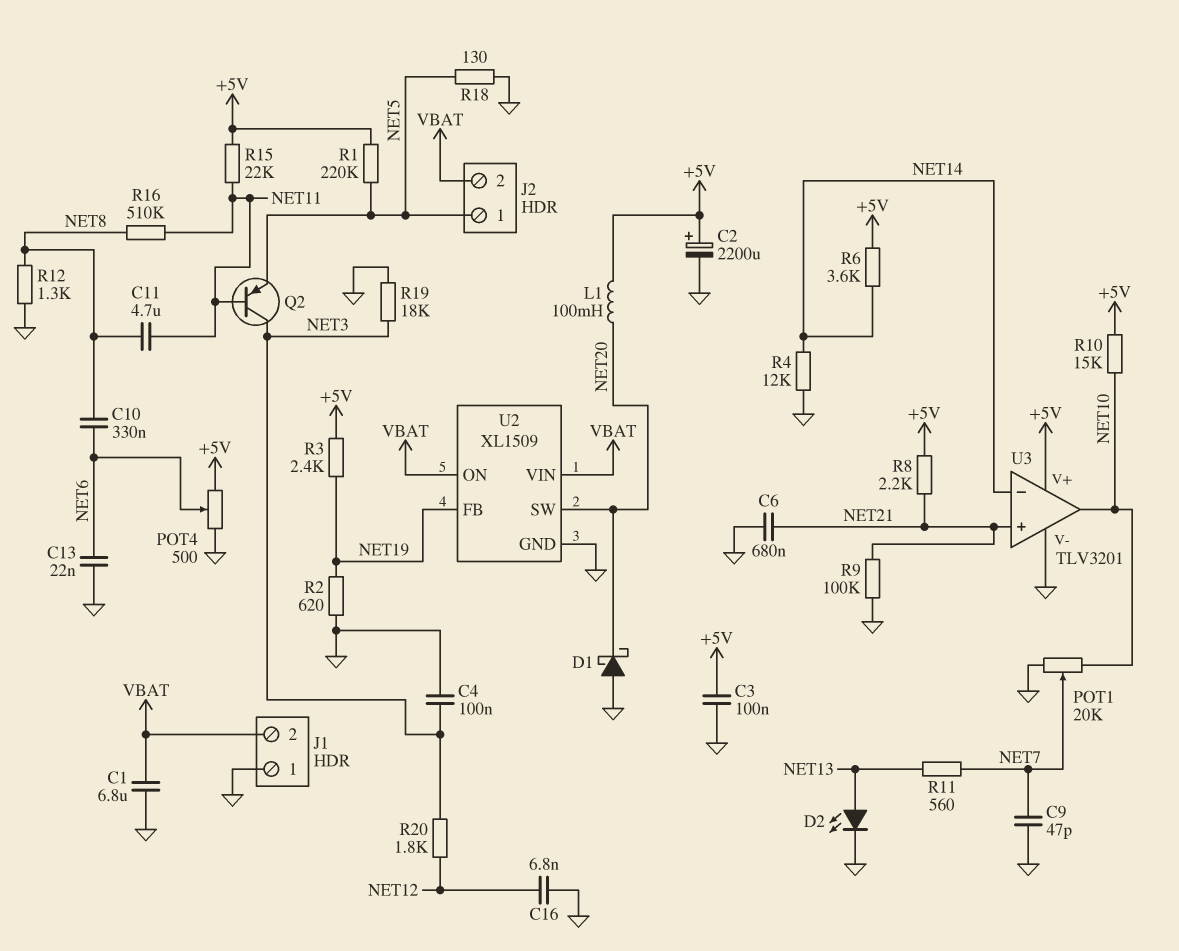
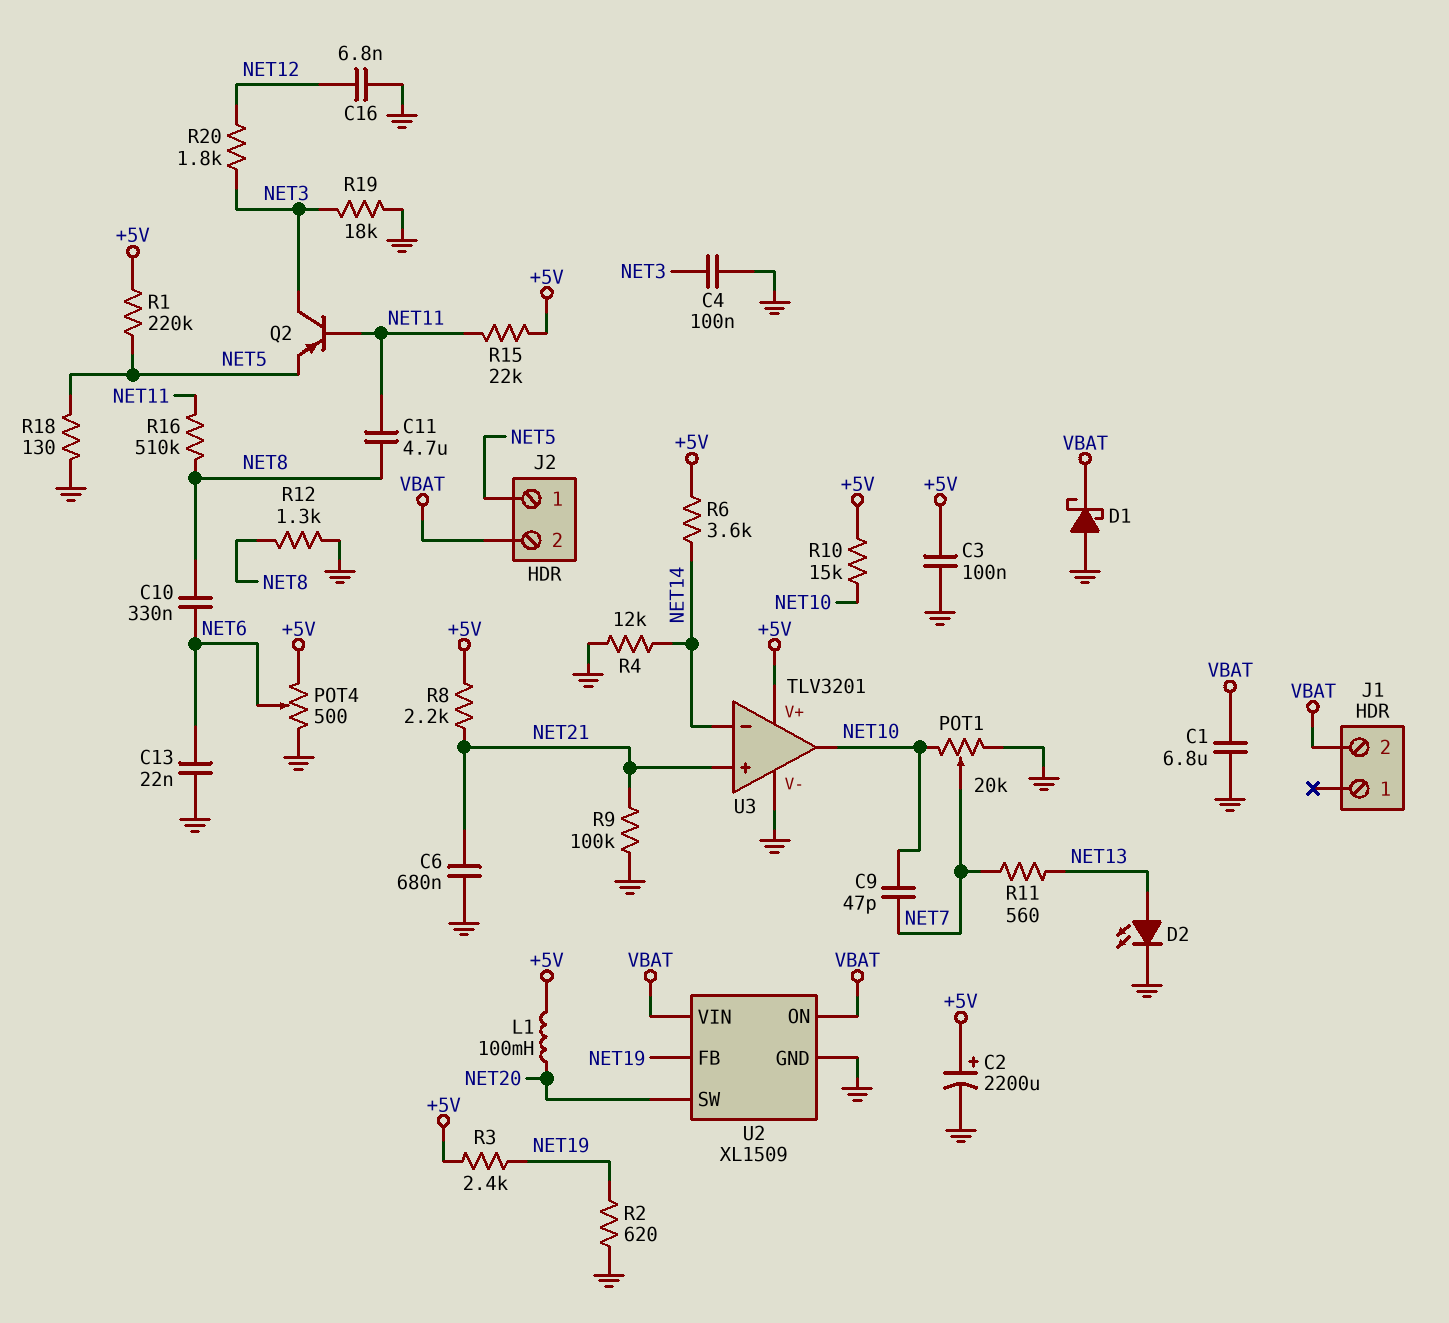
C9: 47pF (GND, NET7) -> 47pF (NET7, NET10)
D1: schottky (A GND, K NET20) -> schottky (A GND, K VBAT)
J1 pin 1: GND -> none

